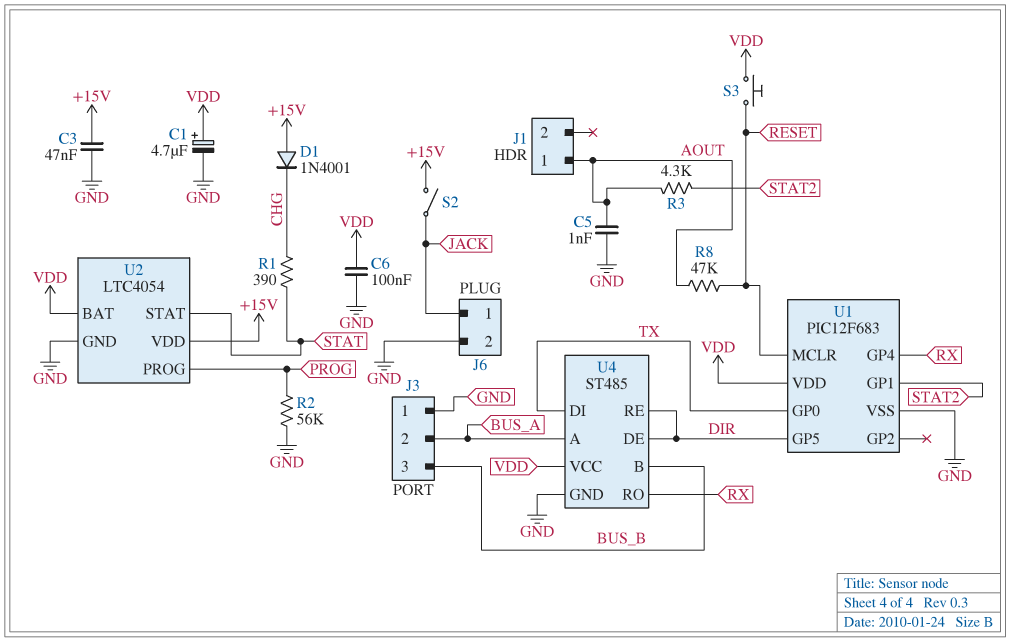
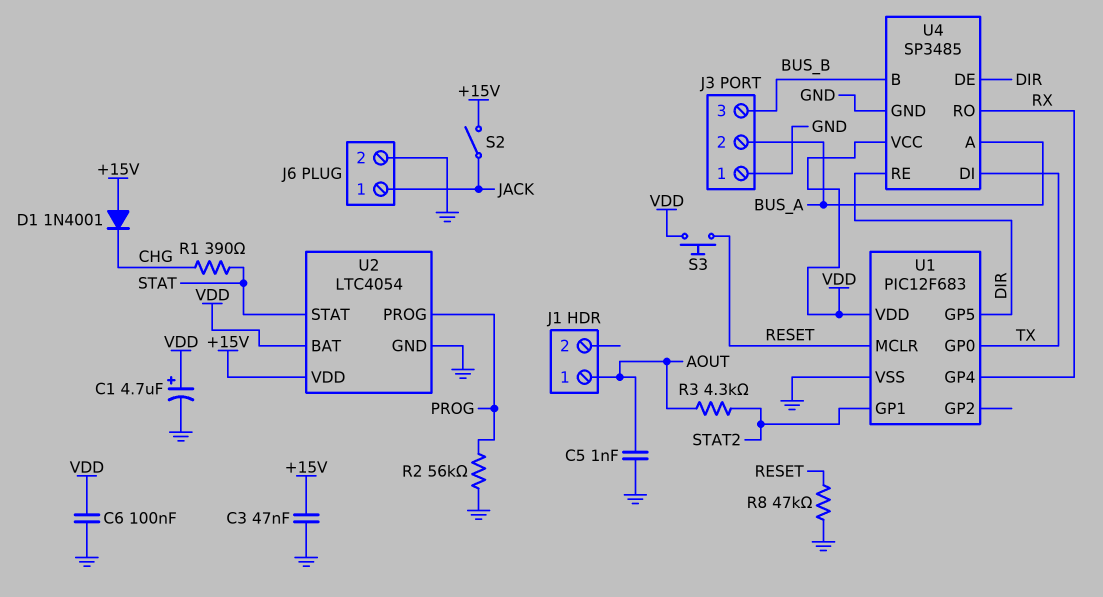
R8: 47k (AOUT, RESET) -> 47k (GND, RESET)
U4: ST485 -> SP3485

